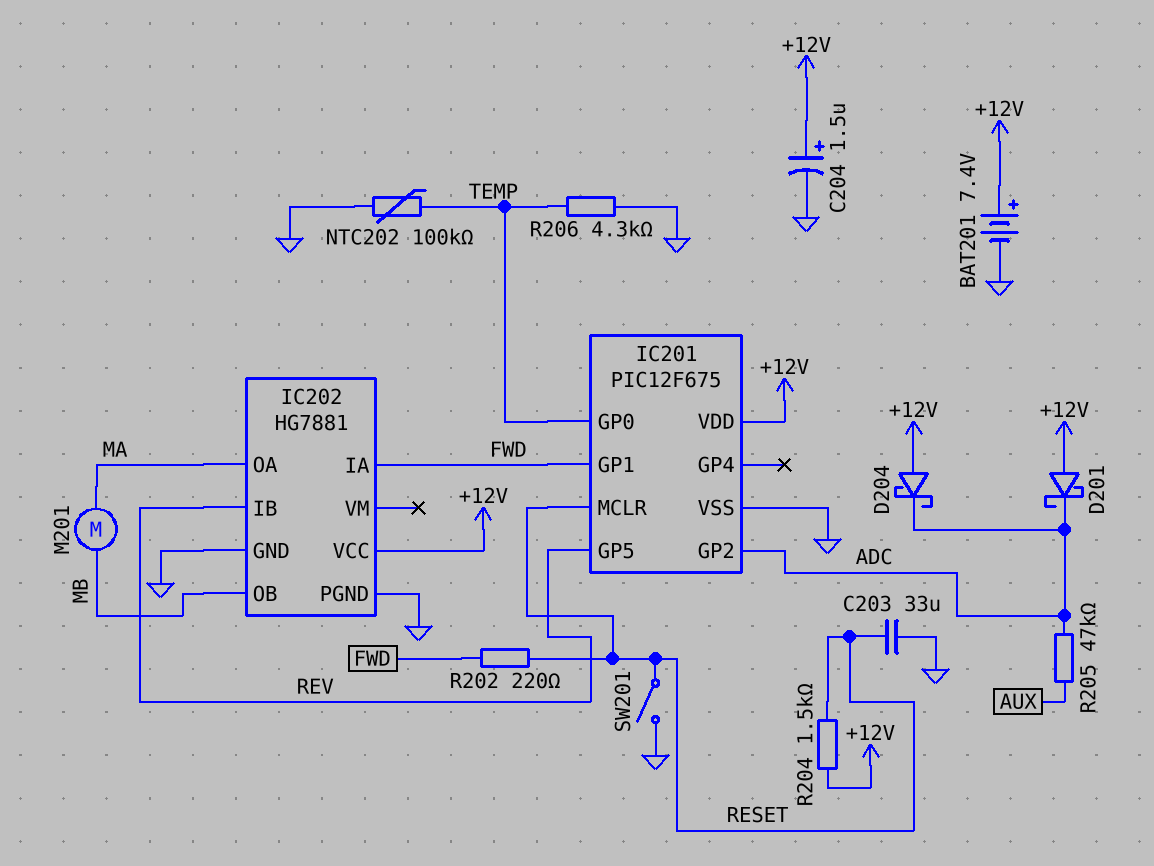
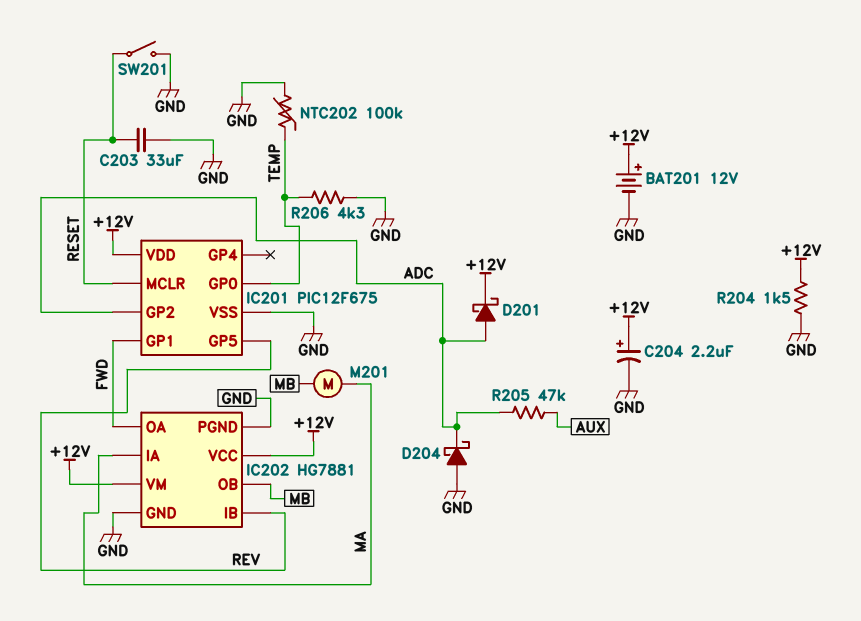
BAT201: 7.4V (plus +12V, minus GND) -> 12V (plus +12V, minus GND)
C204: 1.5uF (plus +12V, minus GND) -> 2.2uF (plus +12V, minus GND)
D201: schottky (A +12V, K ADC) -> schottky (A ADC, K +12V)
D204: schottky (A +12V, K ADC) -> schottky (A GND, K ADC)
IC202 pin IA: FWD -> MA
IC202 pin OA: MA -> FWD
IC202 pin VM: none -> +12V
R202: 220 (FWD, RESET) -> none
R204: 1.5k (+12V, RESET) -> 1.5k (+12V, GND)

